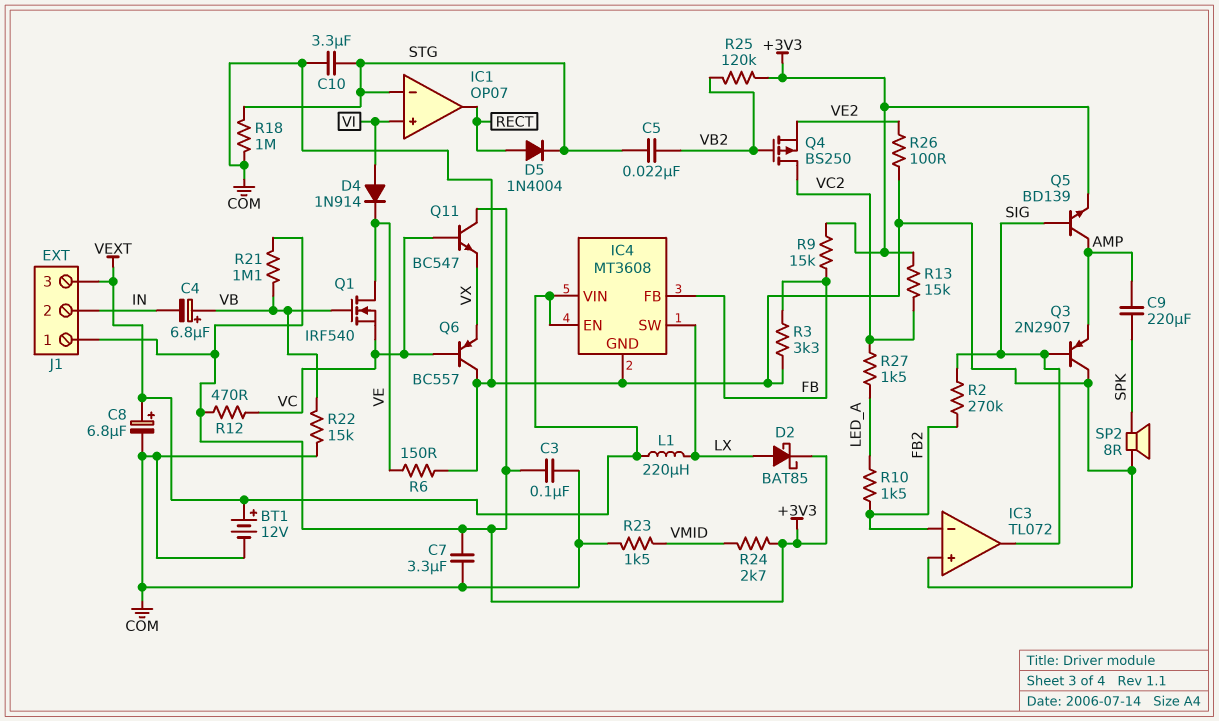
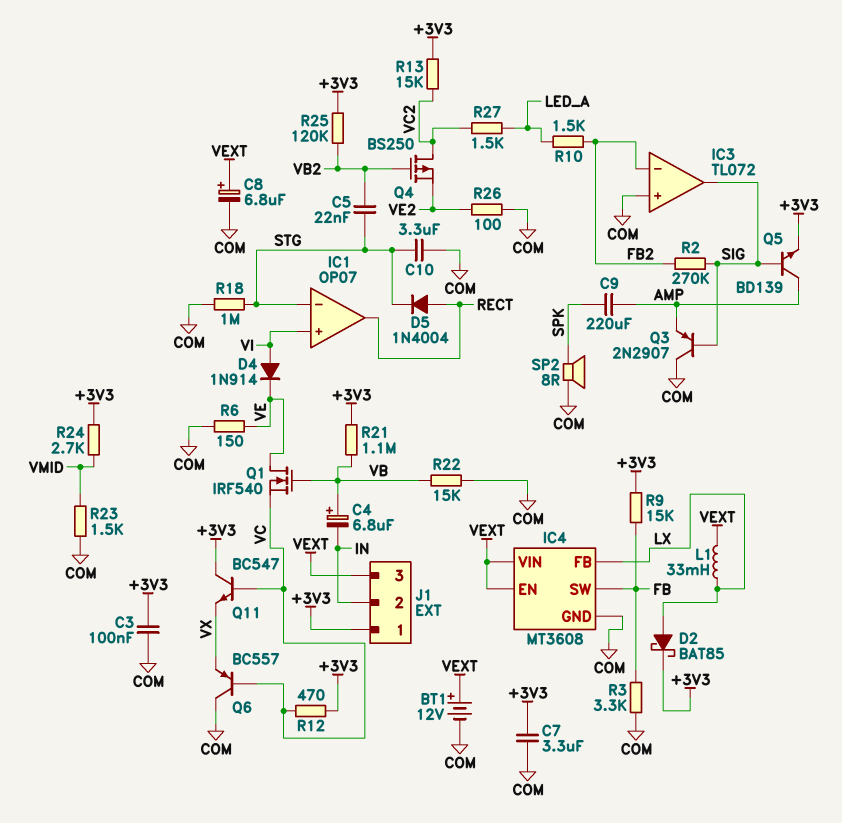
IC4 pin FB: FB -> LX
IC4 pin SW: LX -> FB
L1: 220uH (LX, VEXT) -> 33mH (LX, VEXT)

